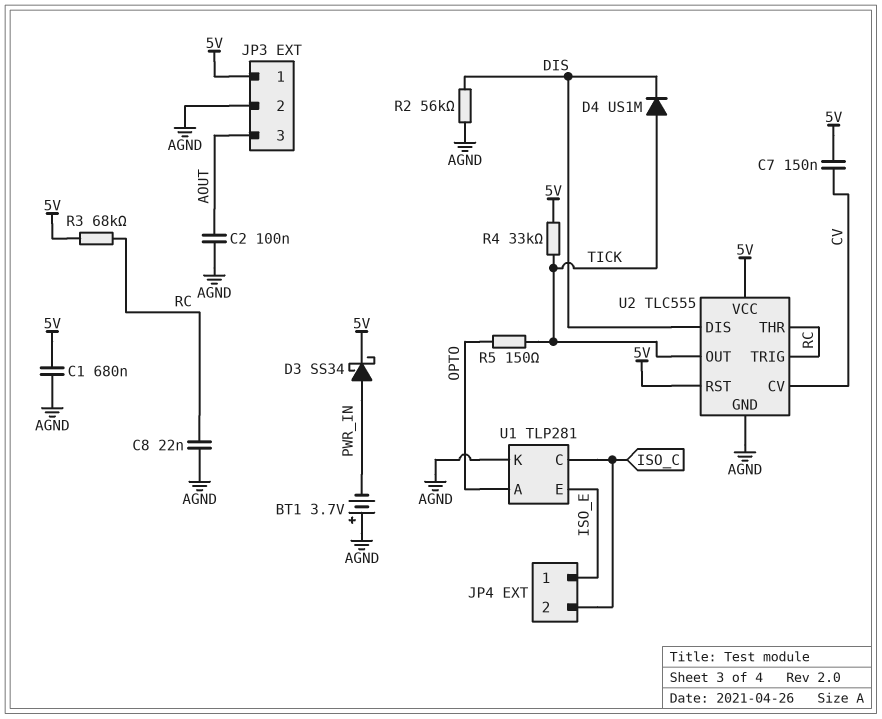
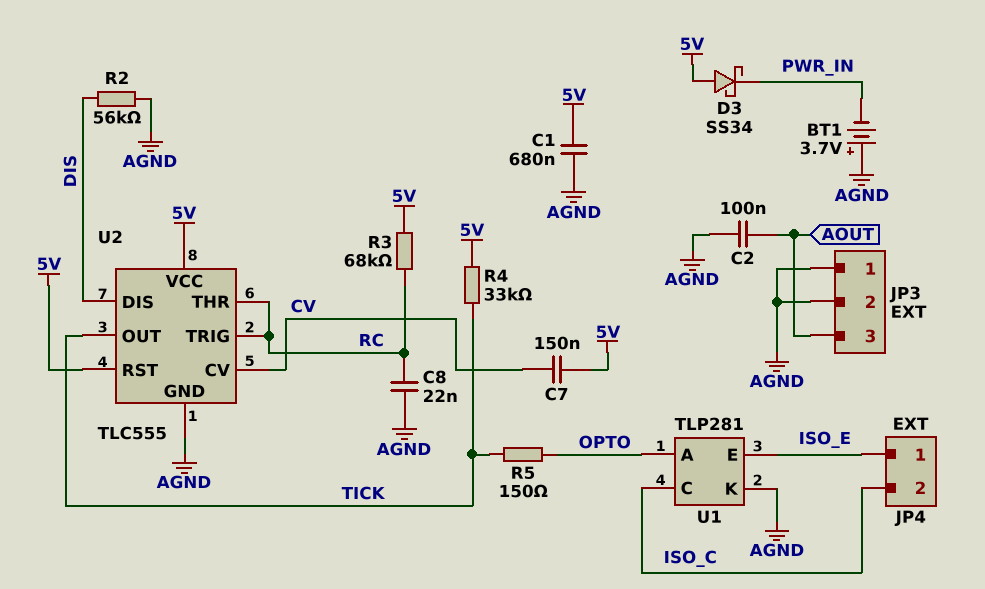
D3: schottky SS34 (A PWR_IN, K 5V) -> schottky SS34 (A 5V, K PWR_IN)
D4: diode US1M (A TICK, K DIS) -> none
JP3 pin 1: 5V -> AGND

